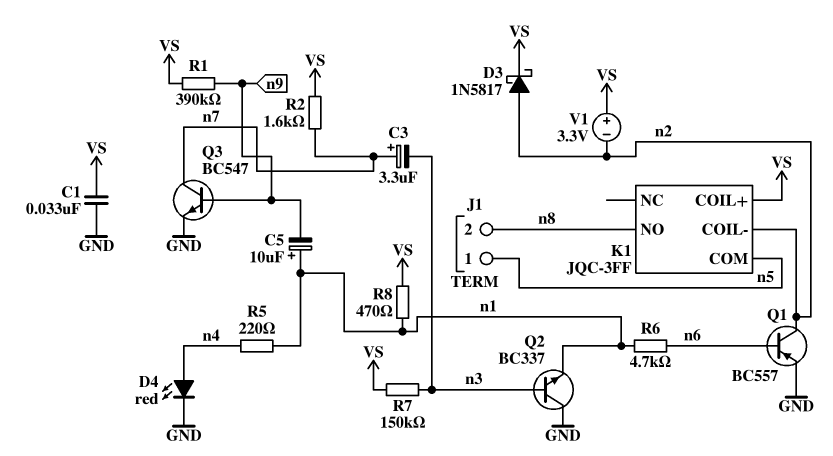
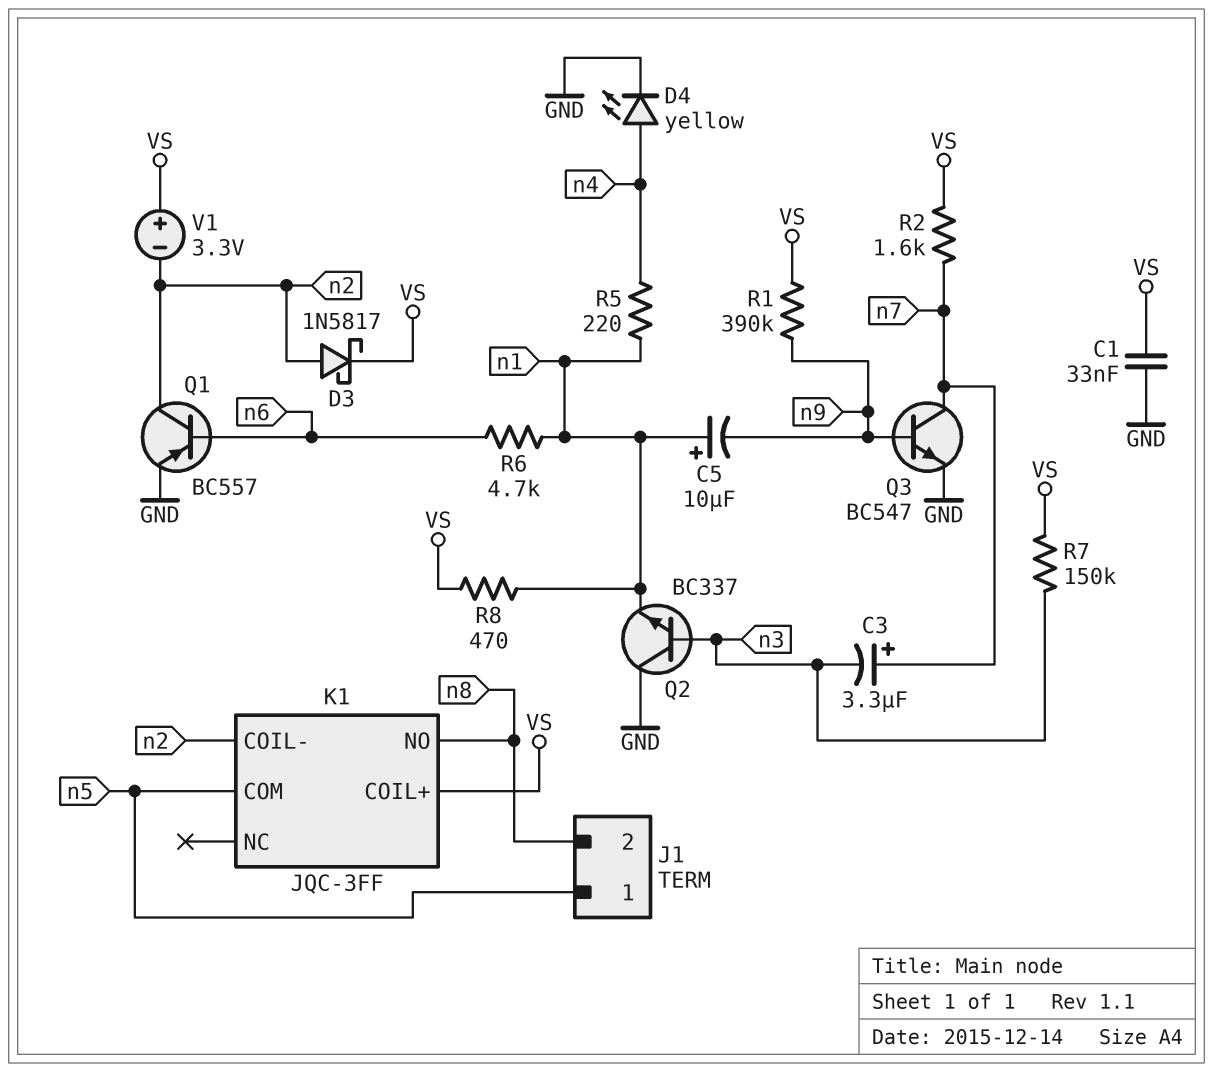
D4: LED red (A n4, K GND) -> LED yellow (A n4, K GND)

